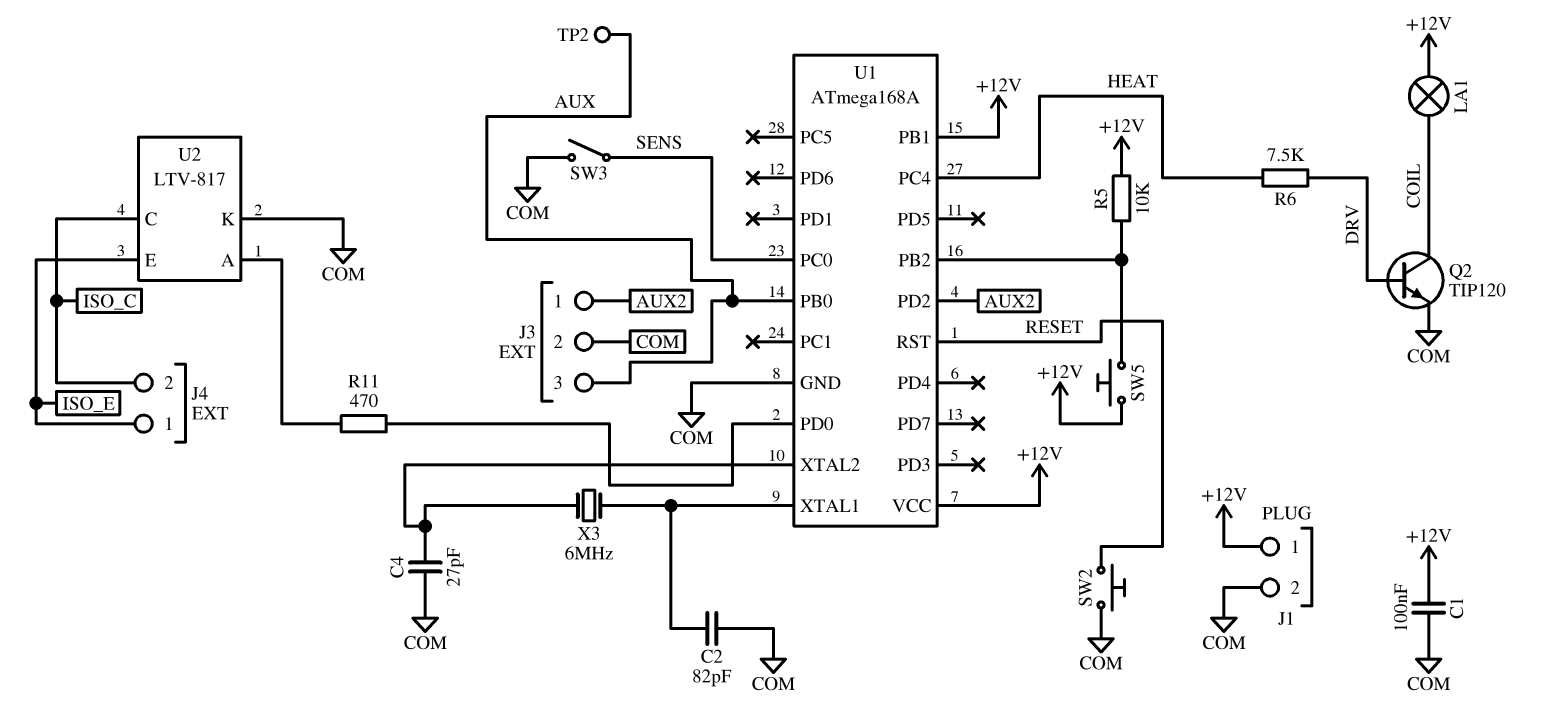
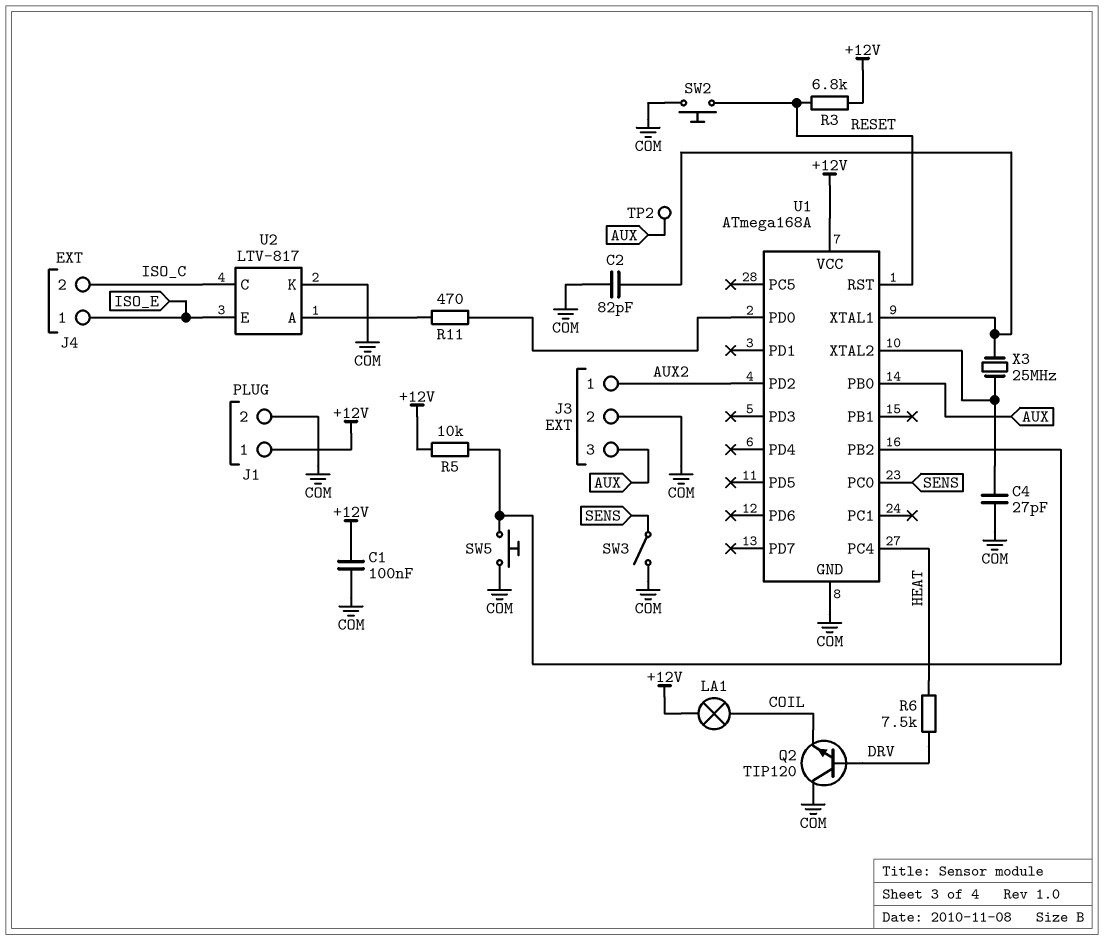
Q2: NPN TIP120 (B DRV, C COIL, E COM) -> NPN TIP120 (B DRV, C COM, E COIL)
R3: none -> 6.8k (+12V, RESET)
SW5: button (+12V, U1/PB2) -> button (COM, U1/PB2)
U1 pin PB1: +12V -> none
X3: 6MHz (U1/XTAL1, U1/XTAL2) -> 25MHz (U1/XTAL1, U1/XTAL2)

